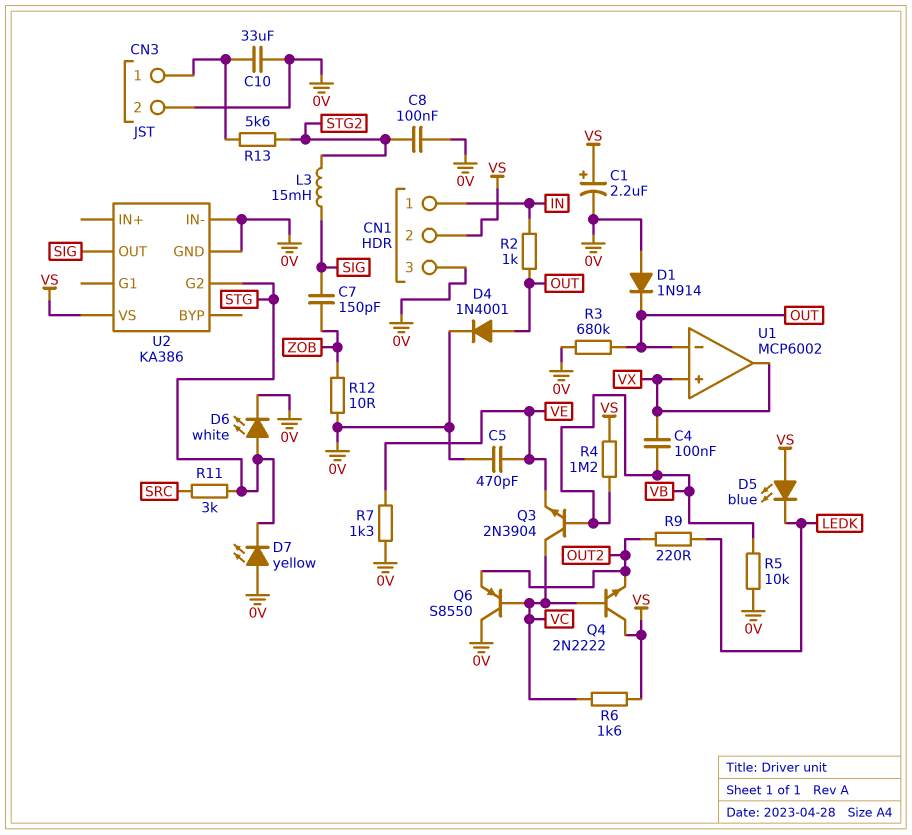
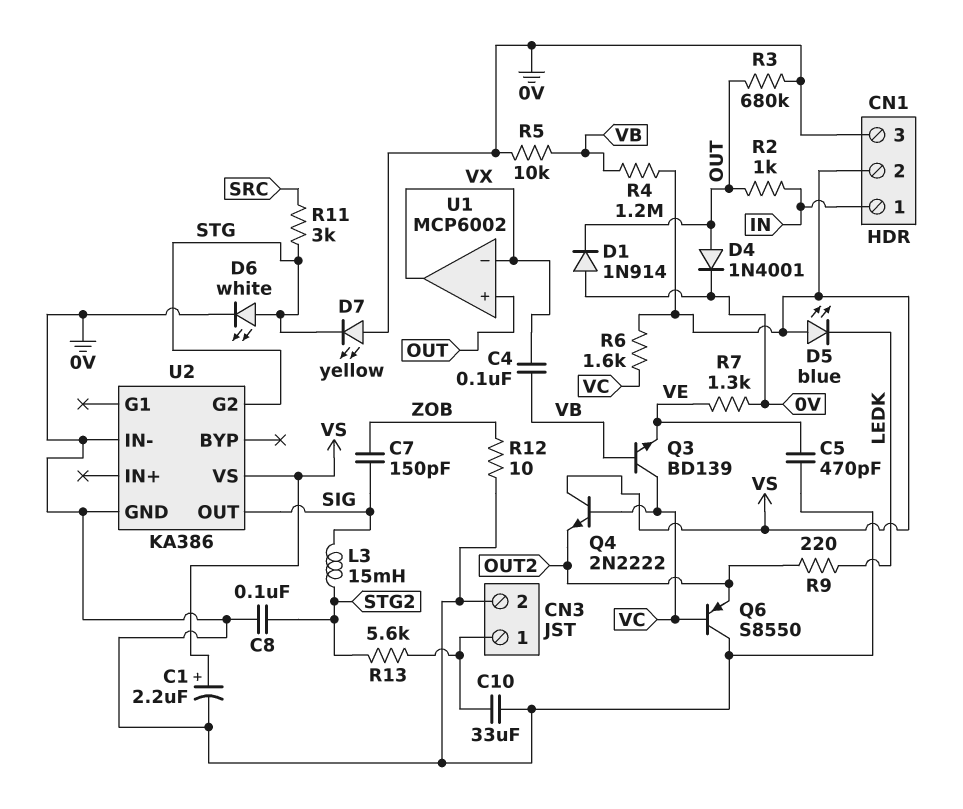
Q3: NPN 2N3904 (B VB, C VC, E VE) -> NPN BD139 (B VB, C VC, E VE)
U1 pin in+: VX -> OUT
U1 pin in-: OUT -> VX

